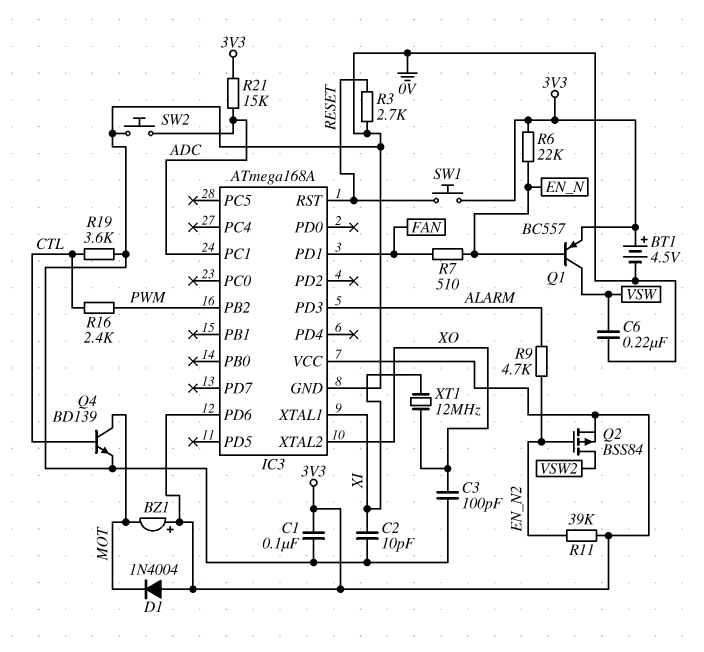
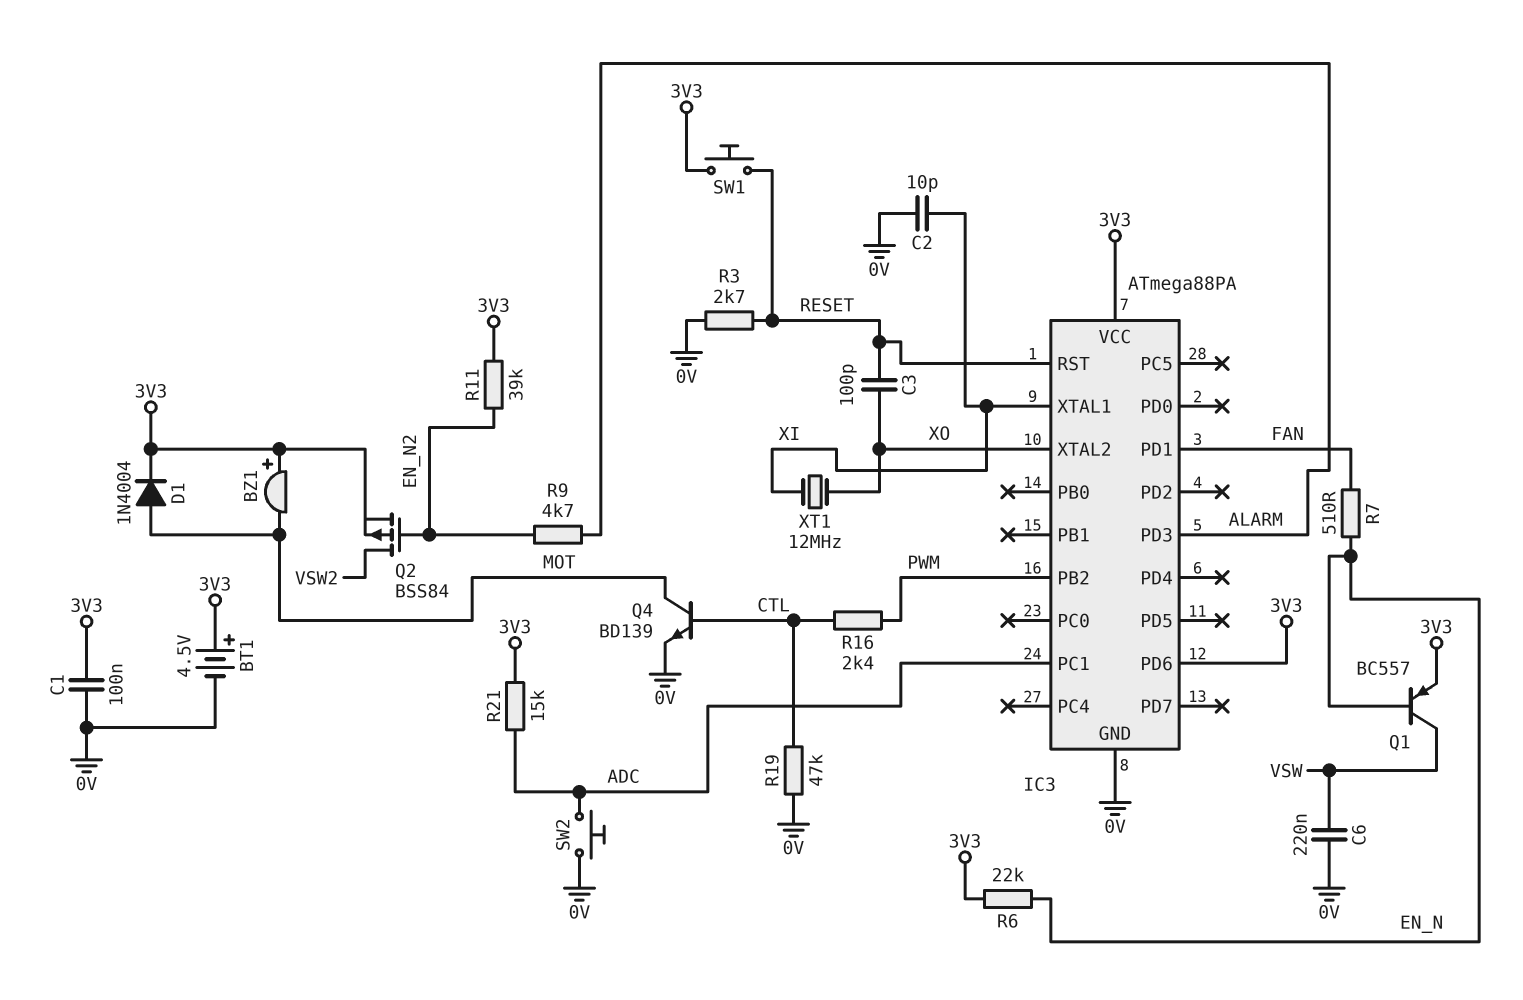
C3: 100pF (0V, XO) -> 100pF (RESET, XO)
D1: diode 1N4004 (A 3V3, K MOT) -> diode 1N4004 (A MOT, K 3V3)
IC3: ATmega168A -> ATmega88PA
R19: 3.6k (0V, CTL) -> 47k (0V, CTL)

